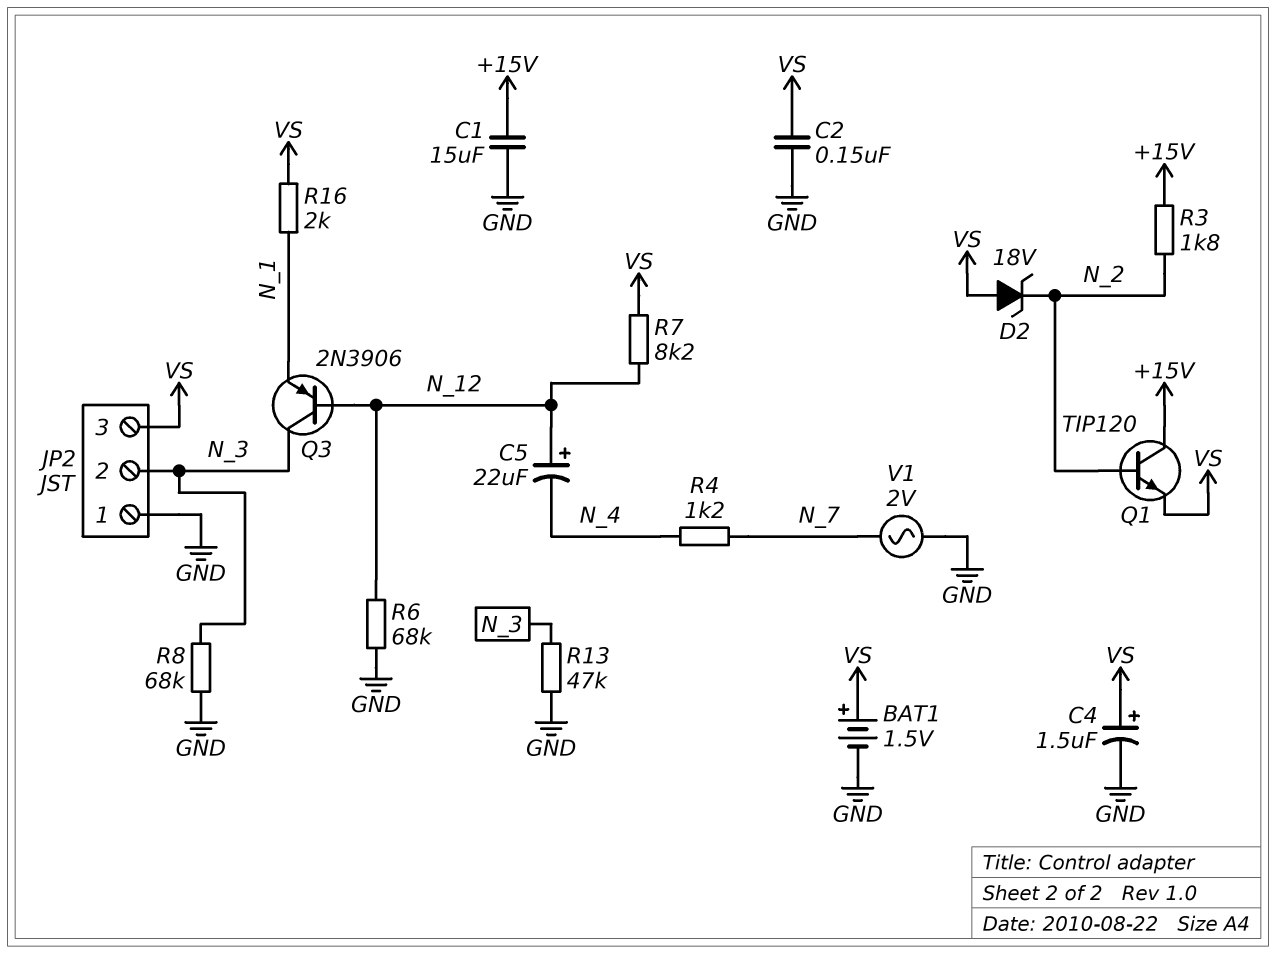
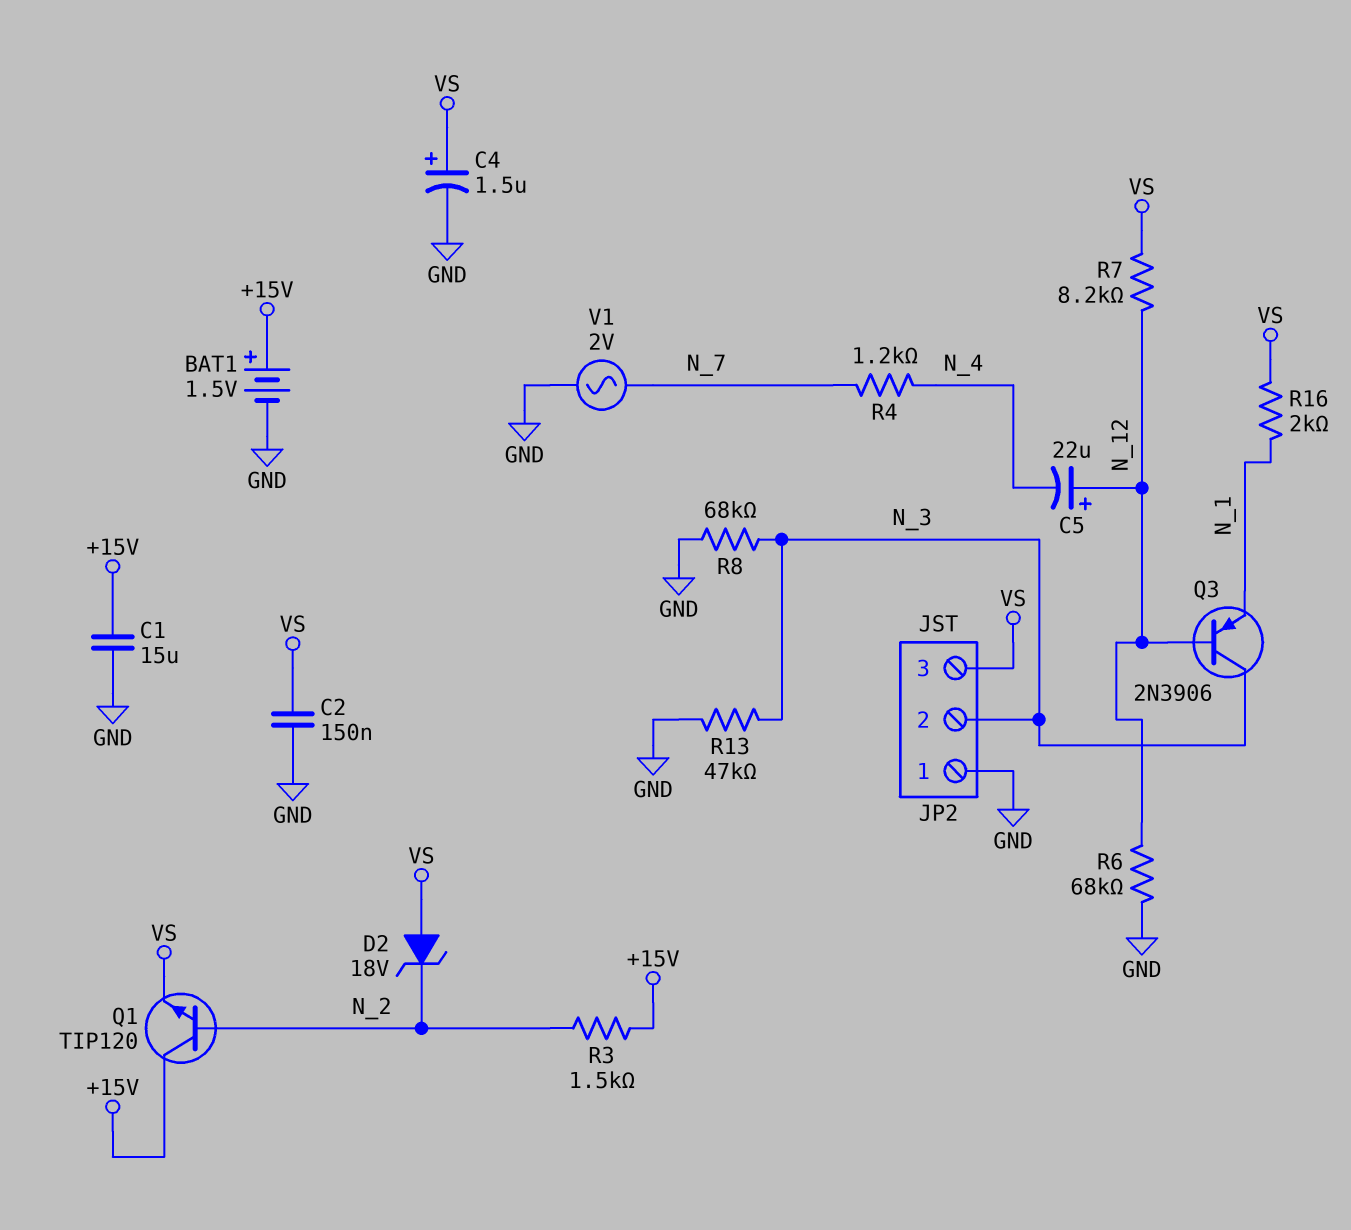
BAT1: 1.5V (plus VS, minus GND) -> 1.5V (plus +15V, minus GND)
R3: 1.8k (+15V, N_2) -> 1.5k (+15V, N_2)

